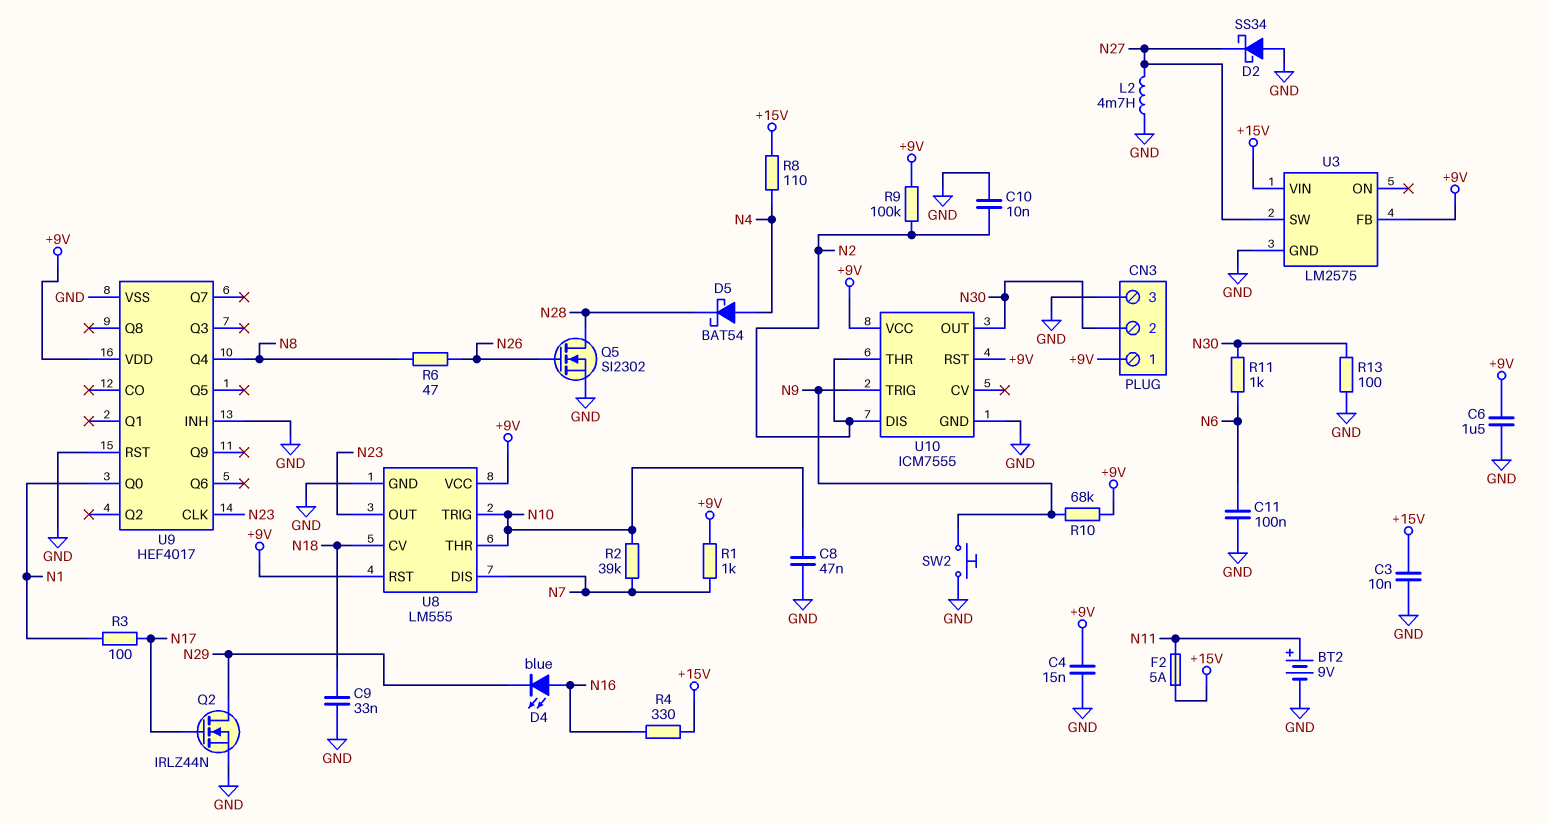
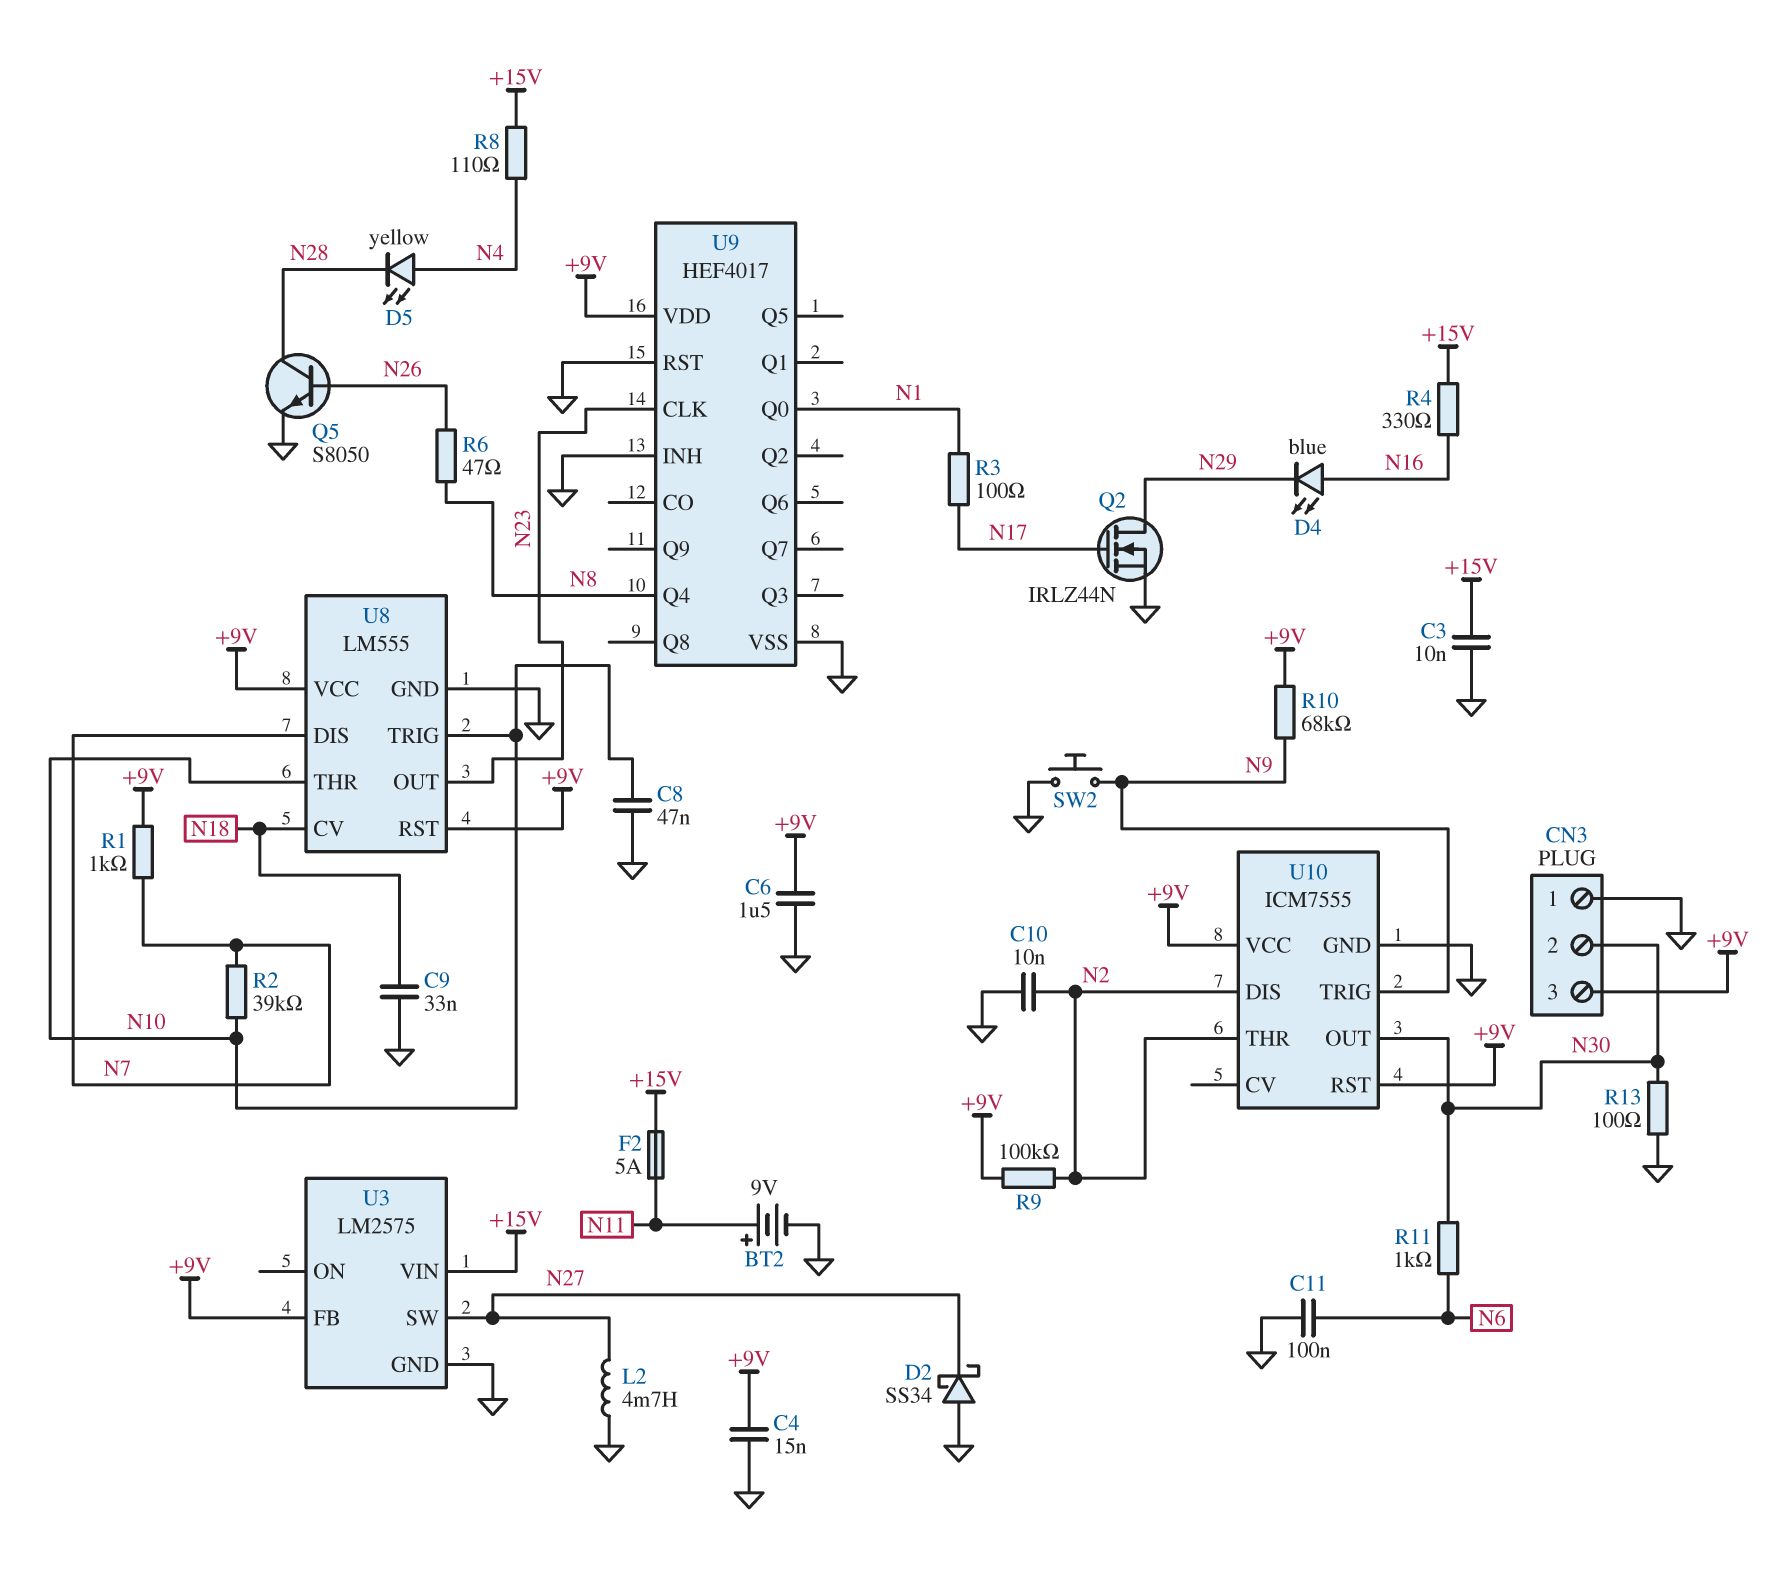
CN3 pin 1: +9V -> GND
CN3 pin 3: GND -> +9V
D5: schottky BAT54 (A N4, K N28) -> LED yellow (A N4, K N28)
Q5: NMOS SI2302 (G N26, D N28, S GND) -> NPN S8050 (B N26, C N28, E GND)

